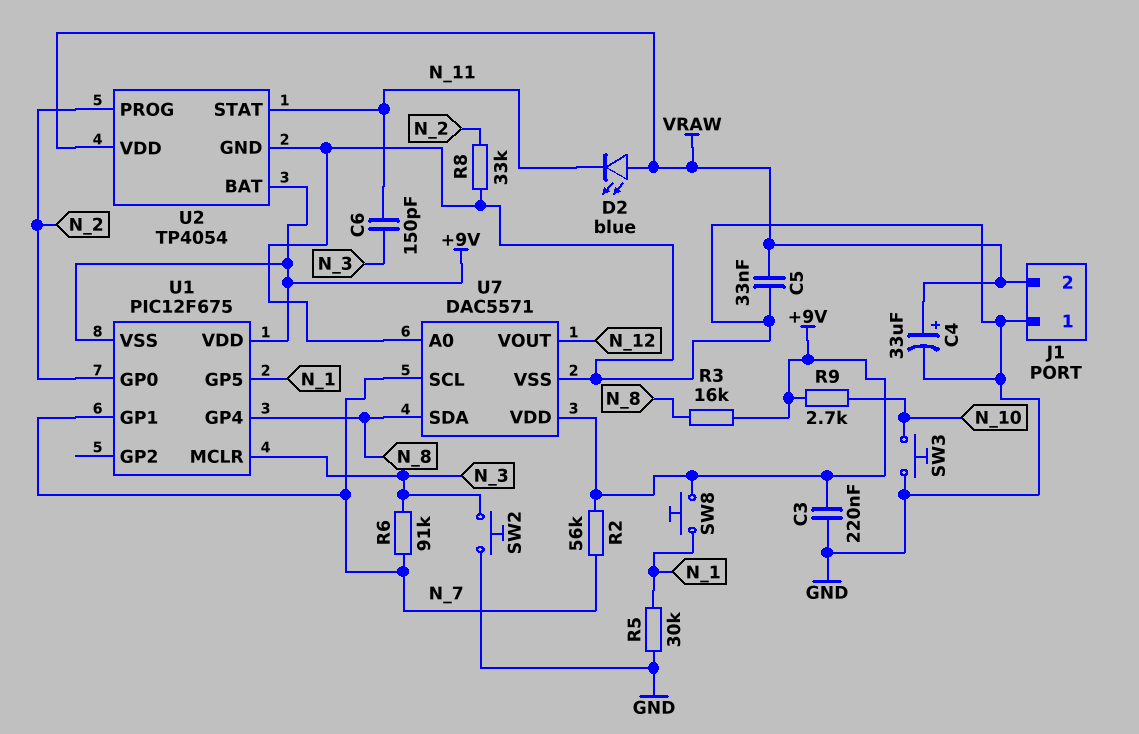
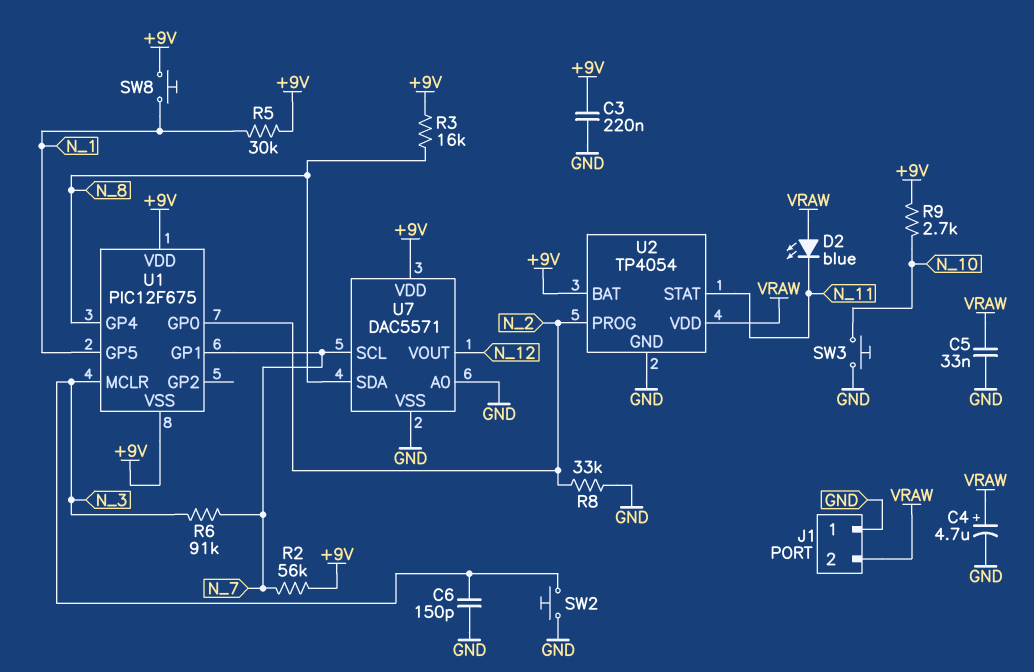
C4: 33uF (plus VRAW, minus GND) -> 4.7uF (plus VRAW, minus GND)
C6: 150pF (N_3, N_11) -> 150pF (GND, N_3)
R5: 30k (GND, N_1) -> 30k (+9V, N_1)

